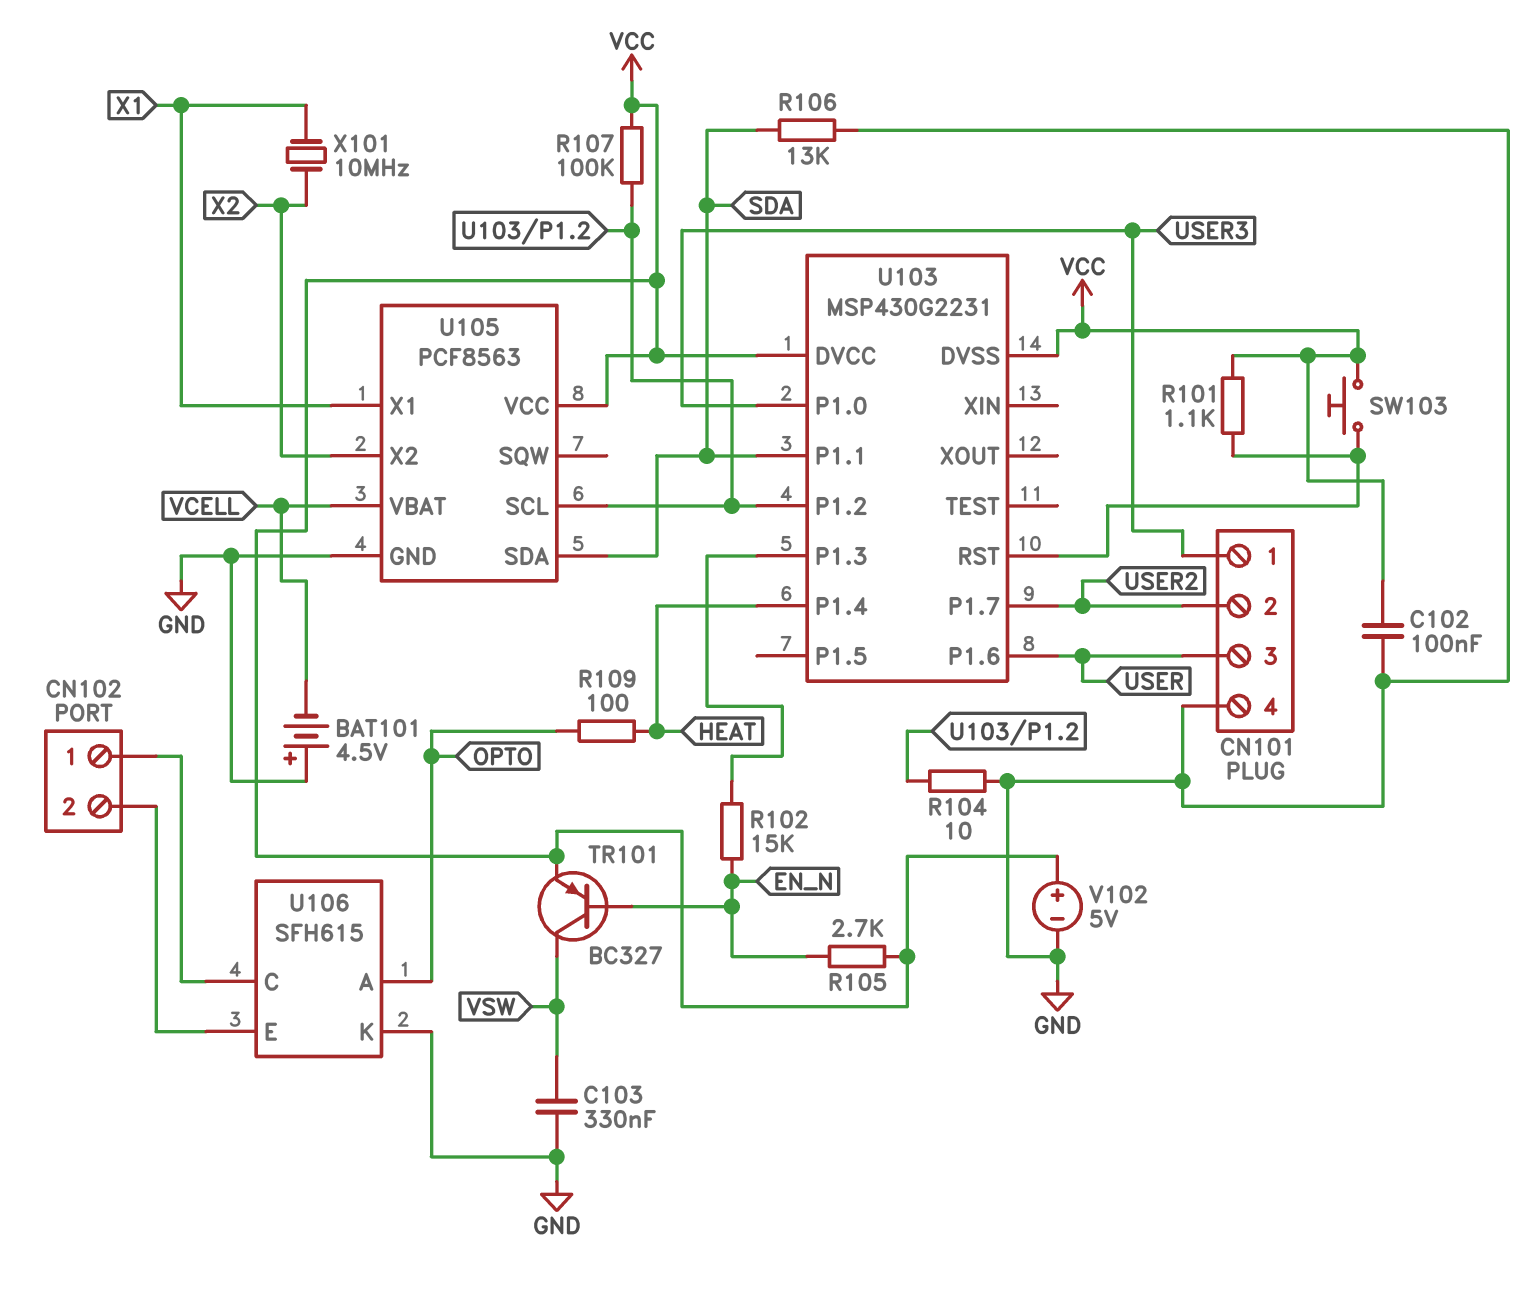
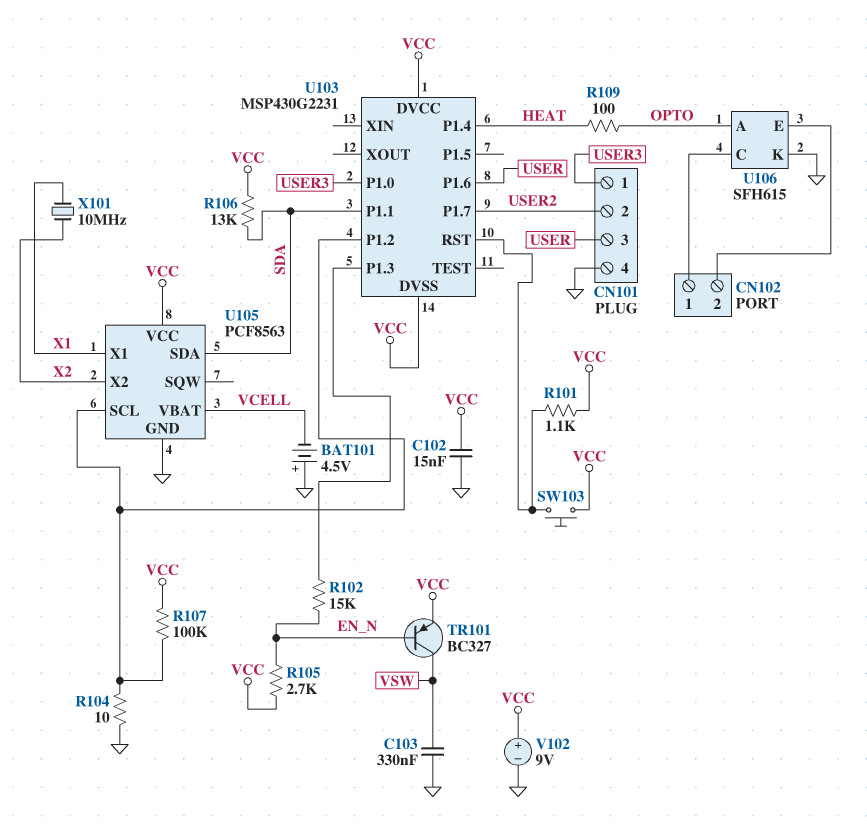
C102: 100nF (GND, VCC) -> 15nF (GND, VCC)
R106: 13k (GND, SDA) -> 13k (SDA, VCC)
V102: 5V (plus VCC, minus GND) -> 9V (plus VCC, minus GND)

